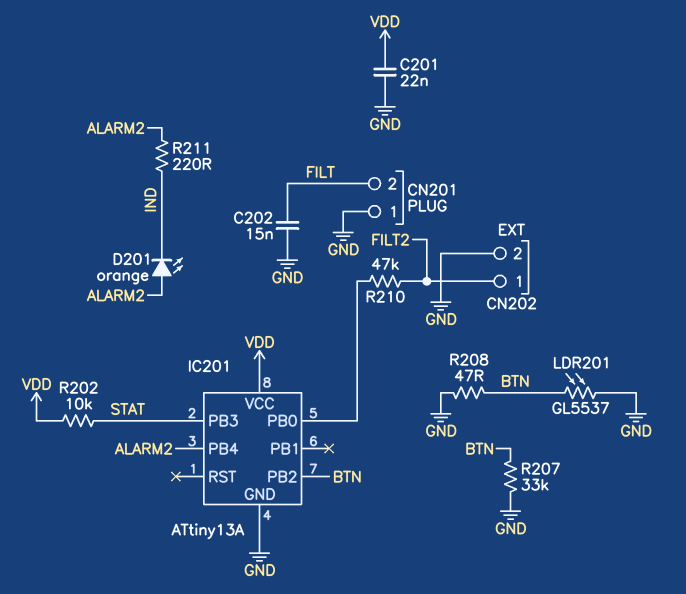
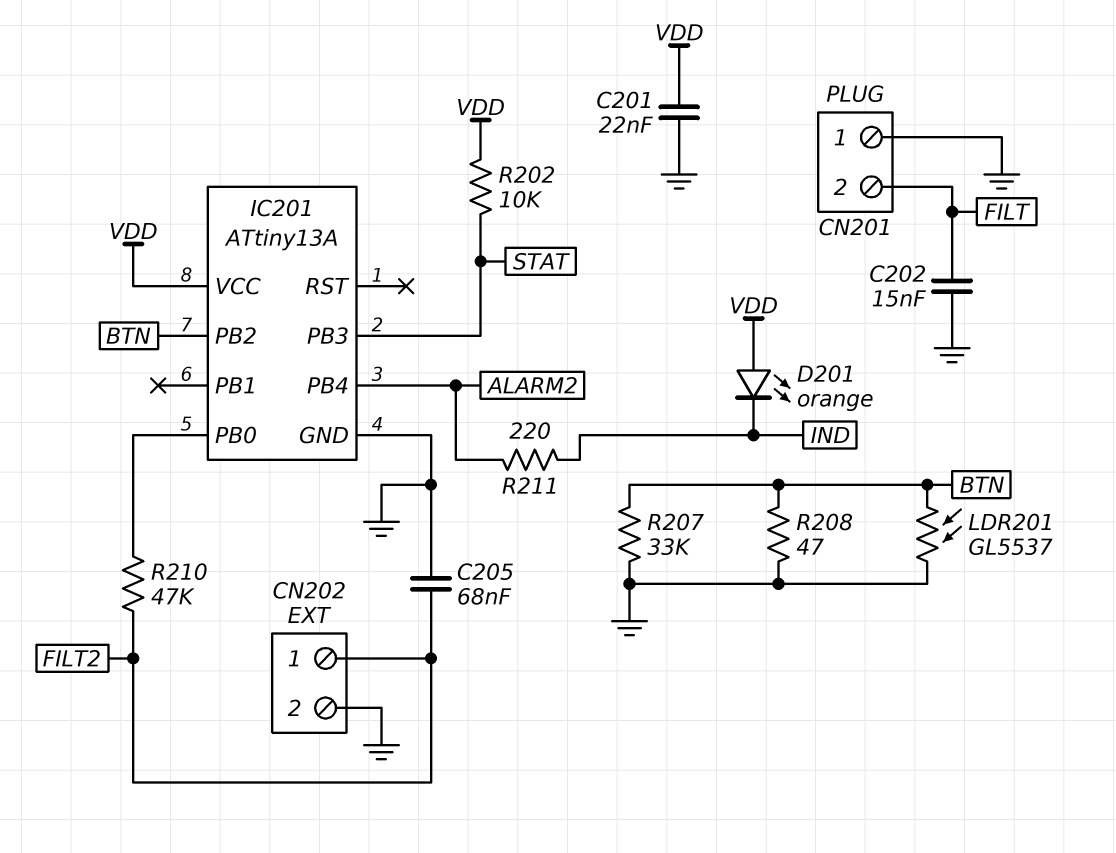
C205: none -> 68nF (FILT2, GND)
D201: LED orange (A ALARM2, K IND) -> LED orange (A VDD, K IND)

